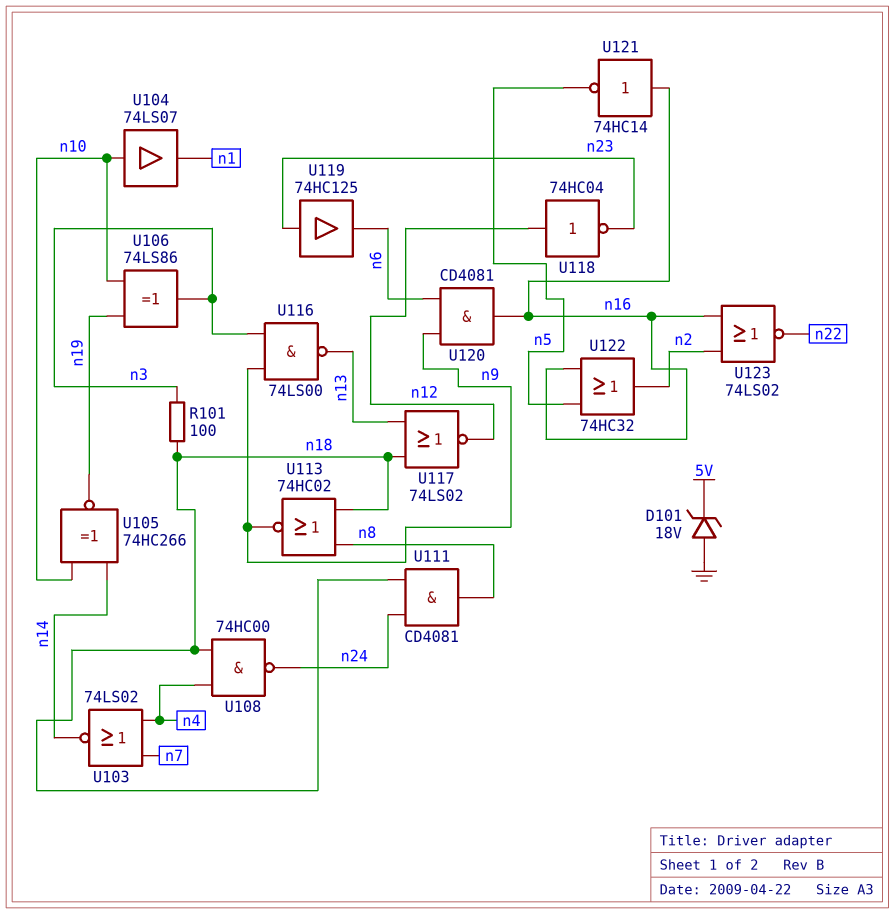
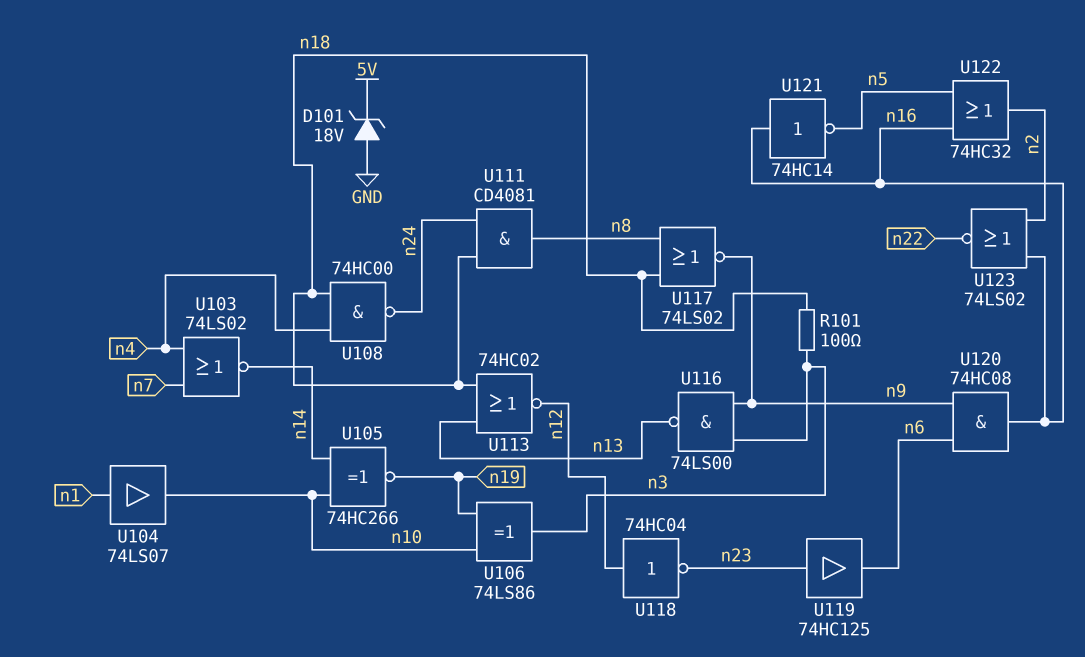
U104: buffer 74LS07 (in n10, out n1) -> buffer 74LS07 (in n1, out n10)
U113: NOR 74HC02 (in n8, in n18, out n9) -> NOR 74HC02 (in n13, in n18, out n12)
U117: NOR 74LS02 (in n13, in n18, out n12) -> NOR 74LS02 (in n8, in n18, out n9)
U120: AND CD4081 (in n6, in n9, out n16) -> AND 74HC08 (in n6, in n9, out n16)

